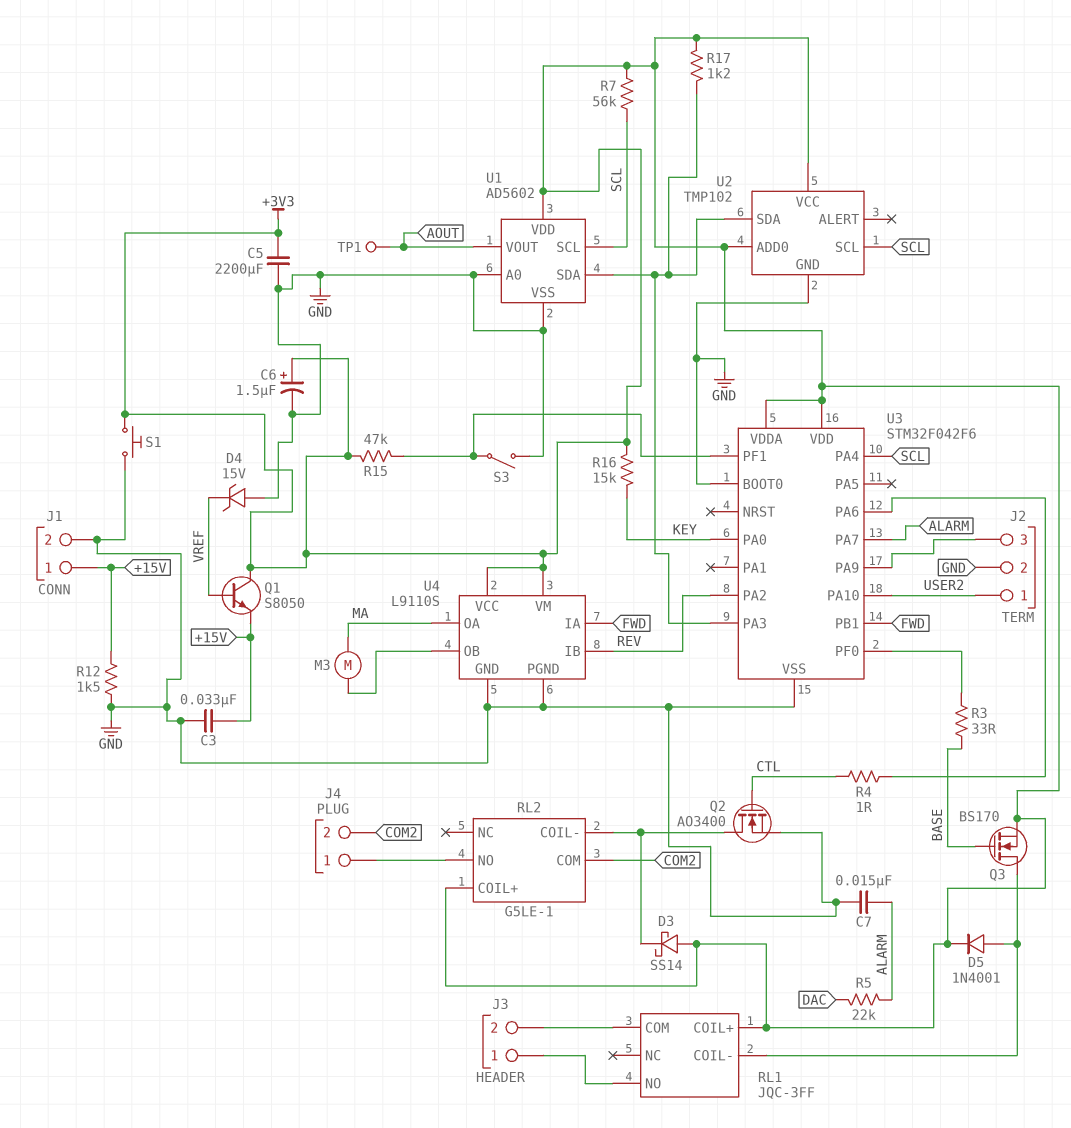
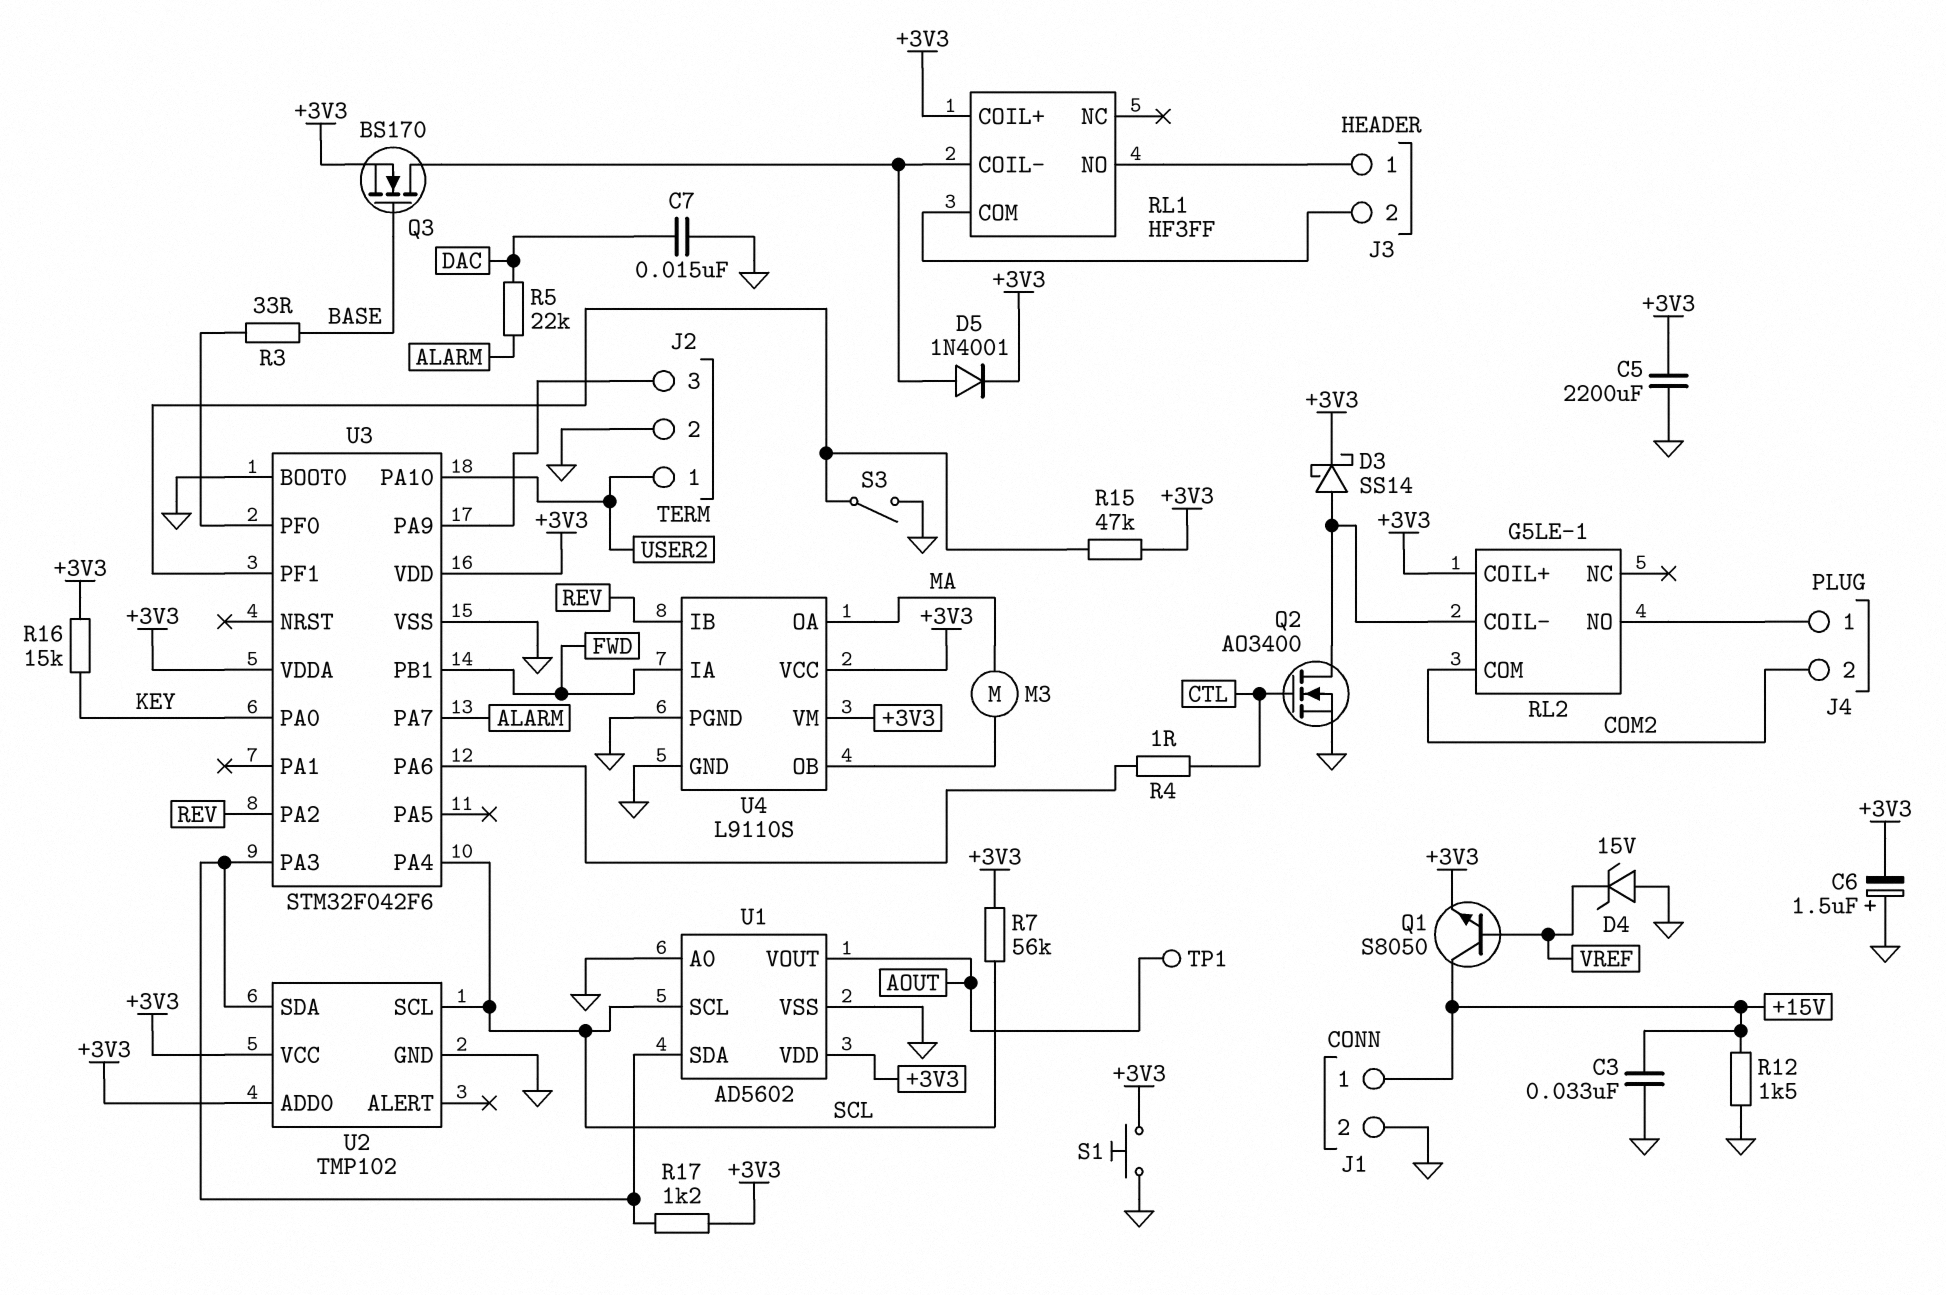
C6: 1.5uF (plus +3V3, minus GND) -> 1.5uF (plus GND, minus +3V3)
C7: 15nF (ALARM, GND) -> 15nF (DAC, GND)
D3: schottky SS14 (A +3V3, K RL2/COIL-) -> schottky SS14 (A RL2/COIL-, K +3V3)
Q1: NPN S8050 (B VREF, C +3V3, E +15V) -> NPN S8050 (B VREF, C +15V, E +3V3)
RL1: JQC-3FF -> HF3FF

